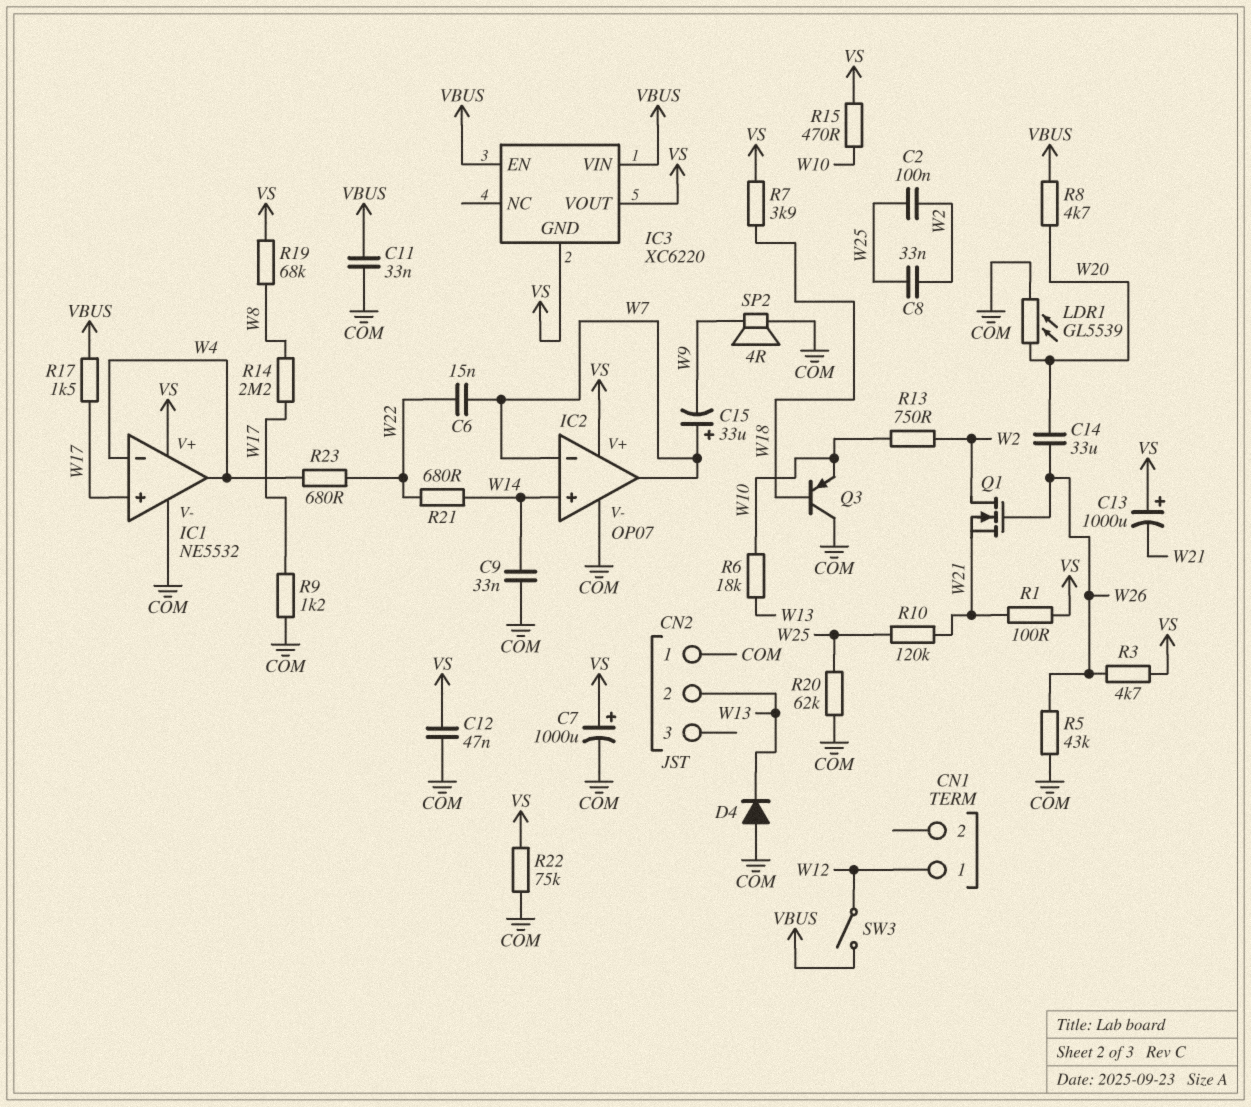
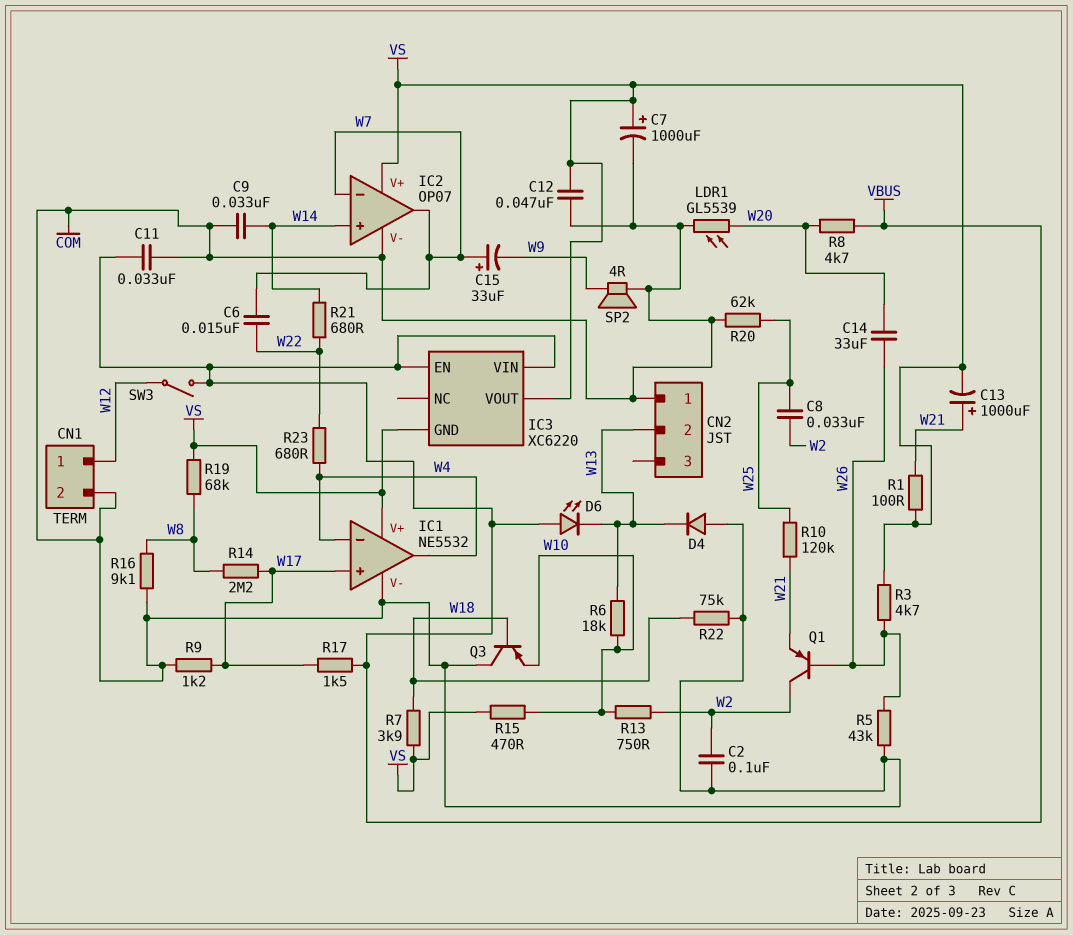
C2: 100nF (W2, W25) -> 100nF (COM, W2)
C13: 1000uF (plus VS, minus W21) -> 1000uF (plus W21, minus VS)
CN1 pin 2: none -> COM
D6: none -> LED (A VBUS, K W13)
Q1: NMOS (G W26, D W2, S W21) -> PNP (B W26, C W2, E W21)
R16: none -> 9.1k (COM, W8)
R22: 75k (COM, VS) -> 75k (COM, W18)

